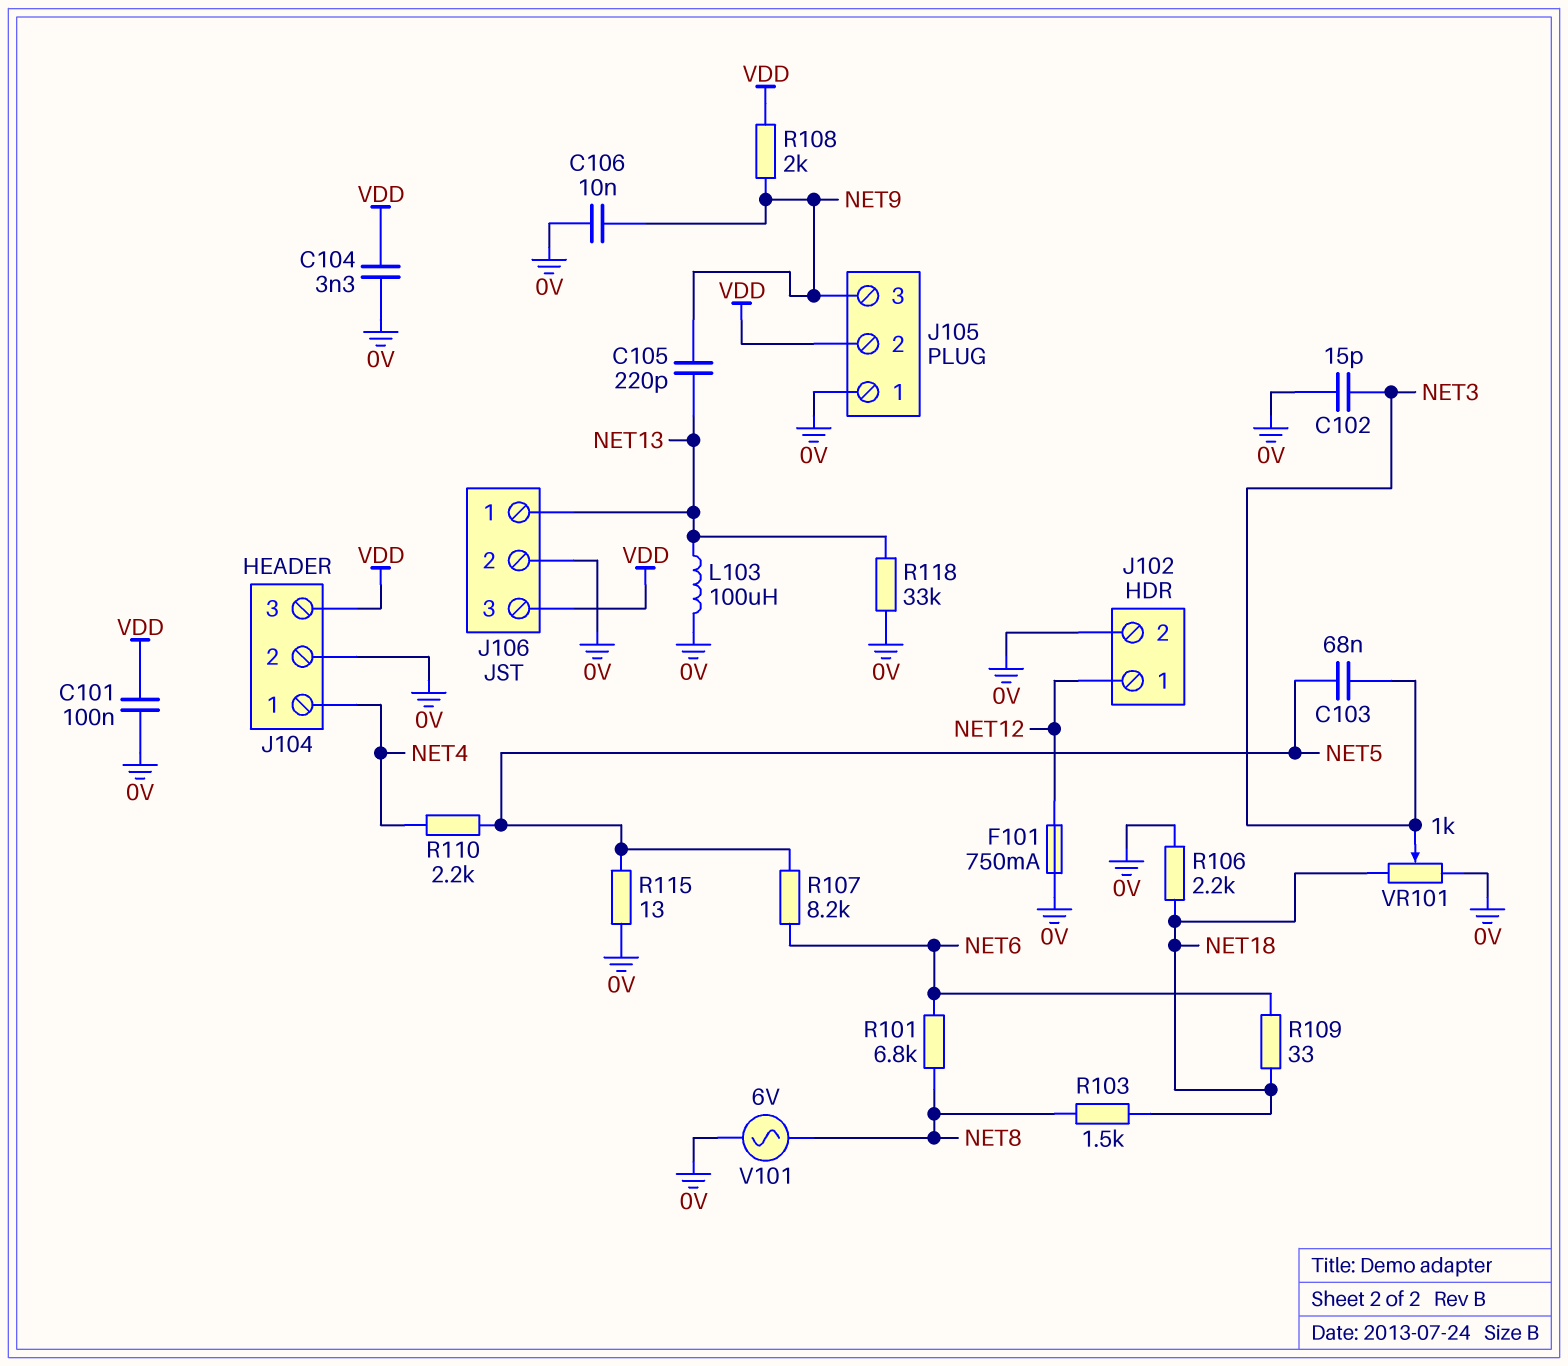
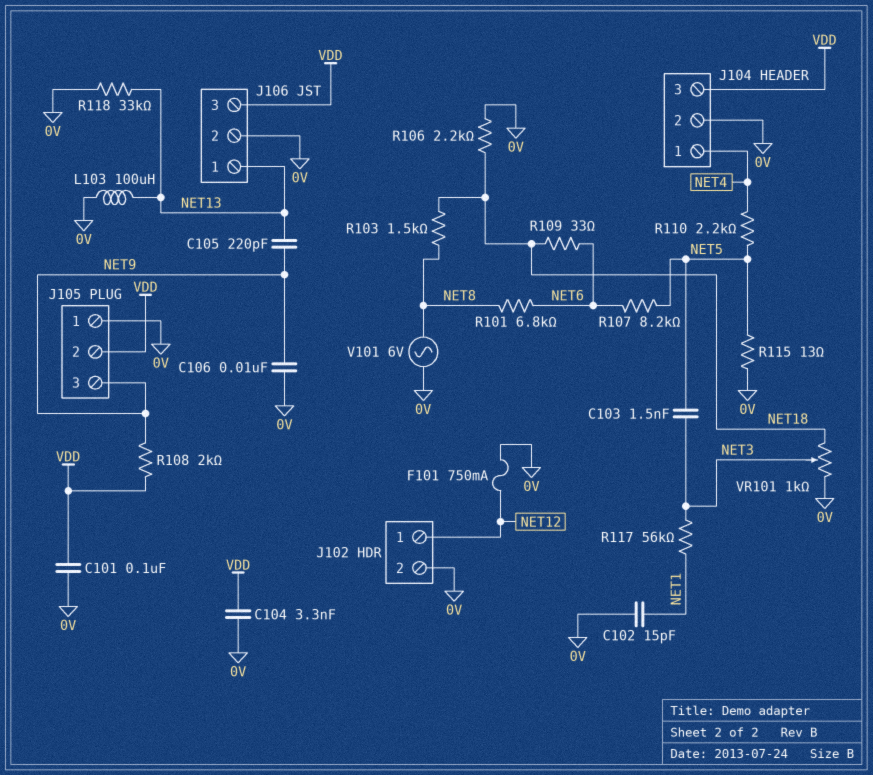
C102: 15pF (0V, NET3) -> 15pF (0V, NET1)
C103: 68nF (NET3, NET5) -> 1.5nF (NET3, NET5)
R117: none -> 56k (NET1, NET3)

